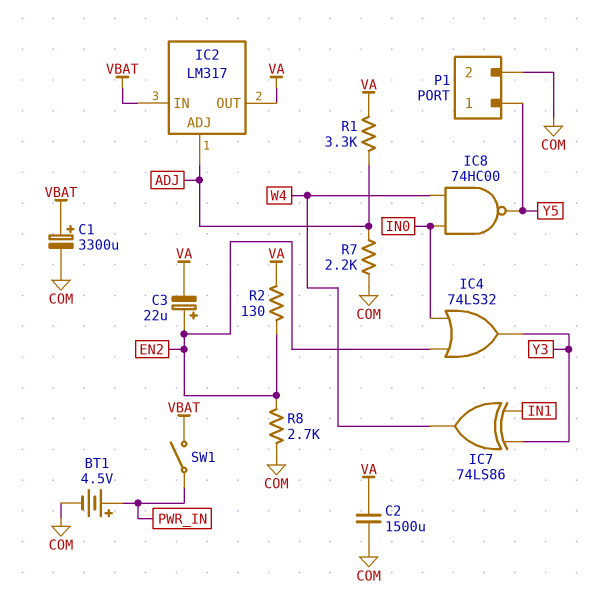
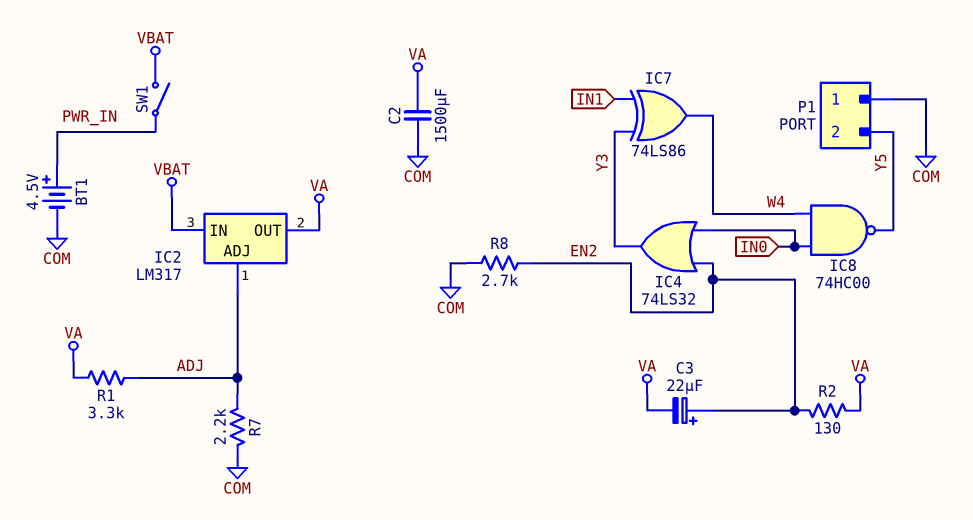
C1: 3300uF (plus VBAT, minus COM) -> none
P1 pin 1: Y5 -> COM
P1 pin 2: COM -> Y5

